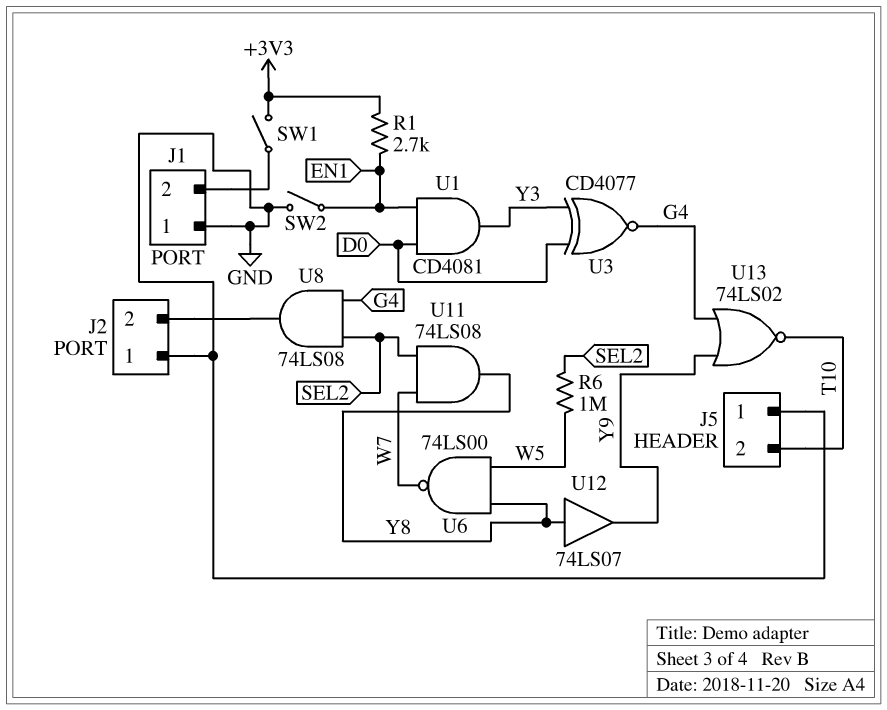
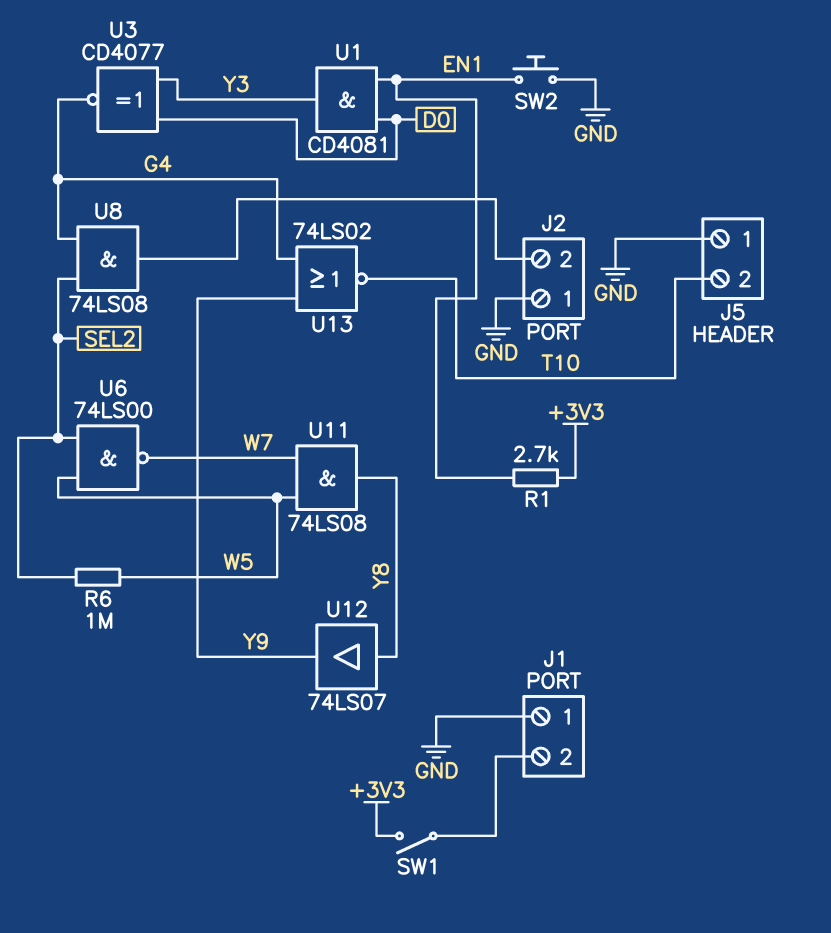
SW2: switch (EN1, GND) -> button (EN1, GND)
U6: NAND 74LS00 (in W5, in Y8, out W7) -> NAND 74LS00 (in SEL2, in W5, out W7)
U11: AND 74LS08 (in SEL2, in W7, out Y8) -> AND 74LS08 (in W5, in W7, out Y8)

